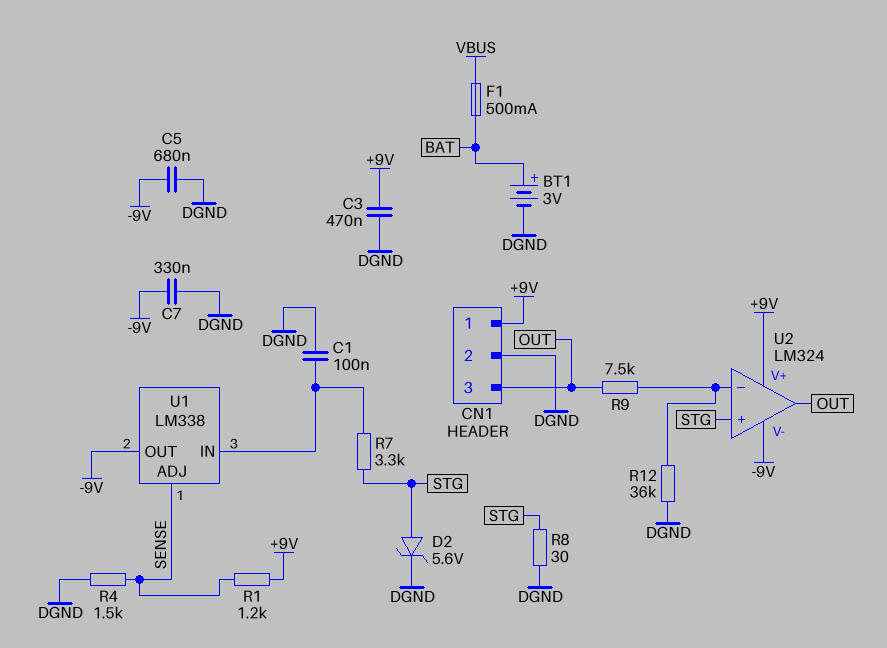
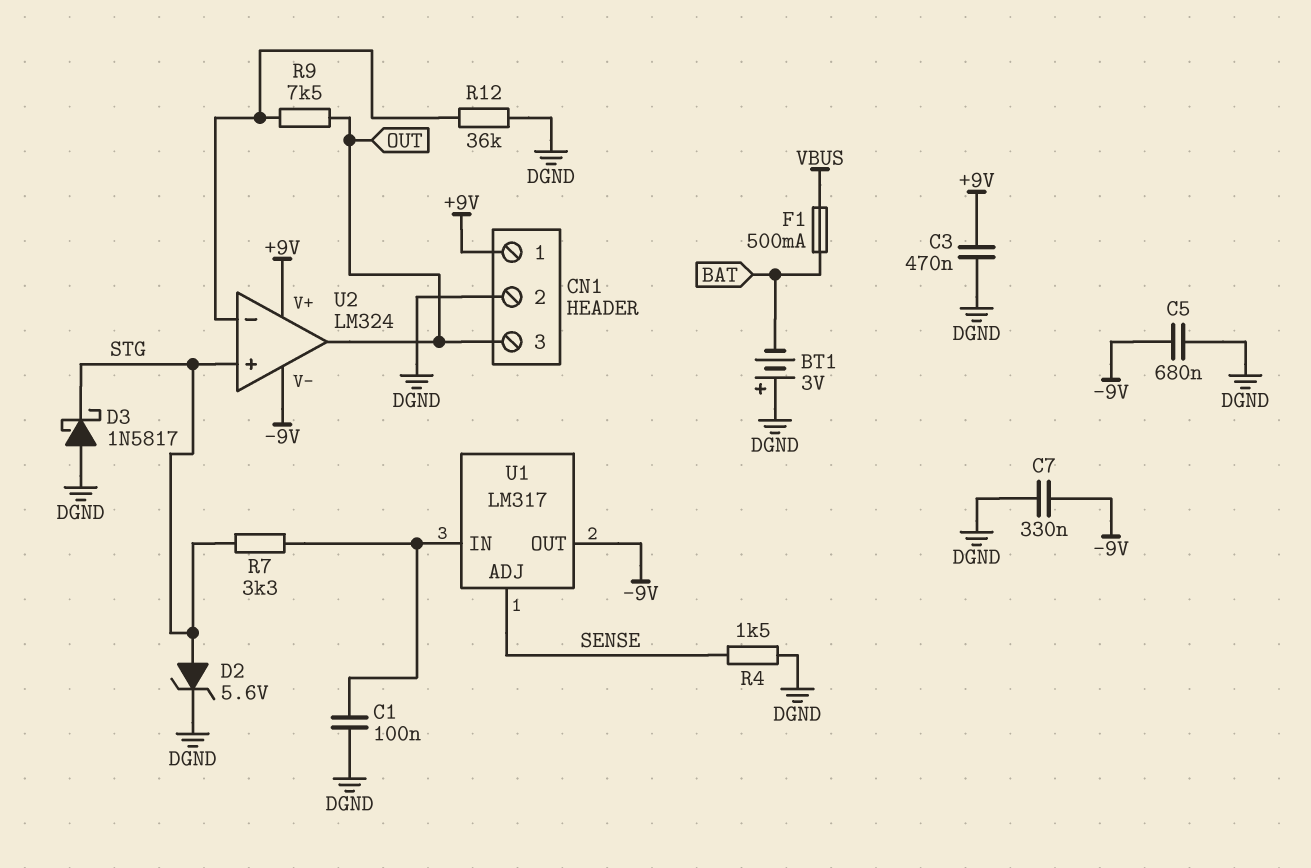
BT1: 3V (plus BAT, minus DGND) -> 3V (plus DGND, minus BAT)
D3: none -> schottky 1N5817 (A DGND, K STG)
R1: 1.2k (+9V, SENSE) -> none
R8: 30 (DGND, STG) -> none
U1: LM338 -> LM317

